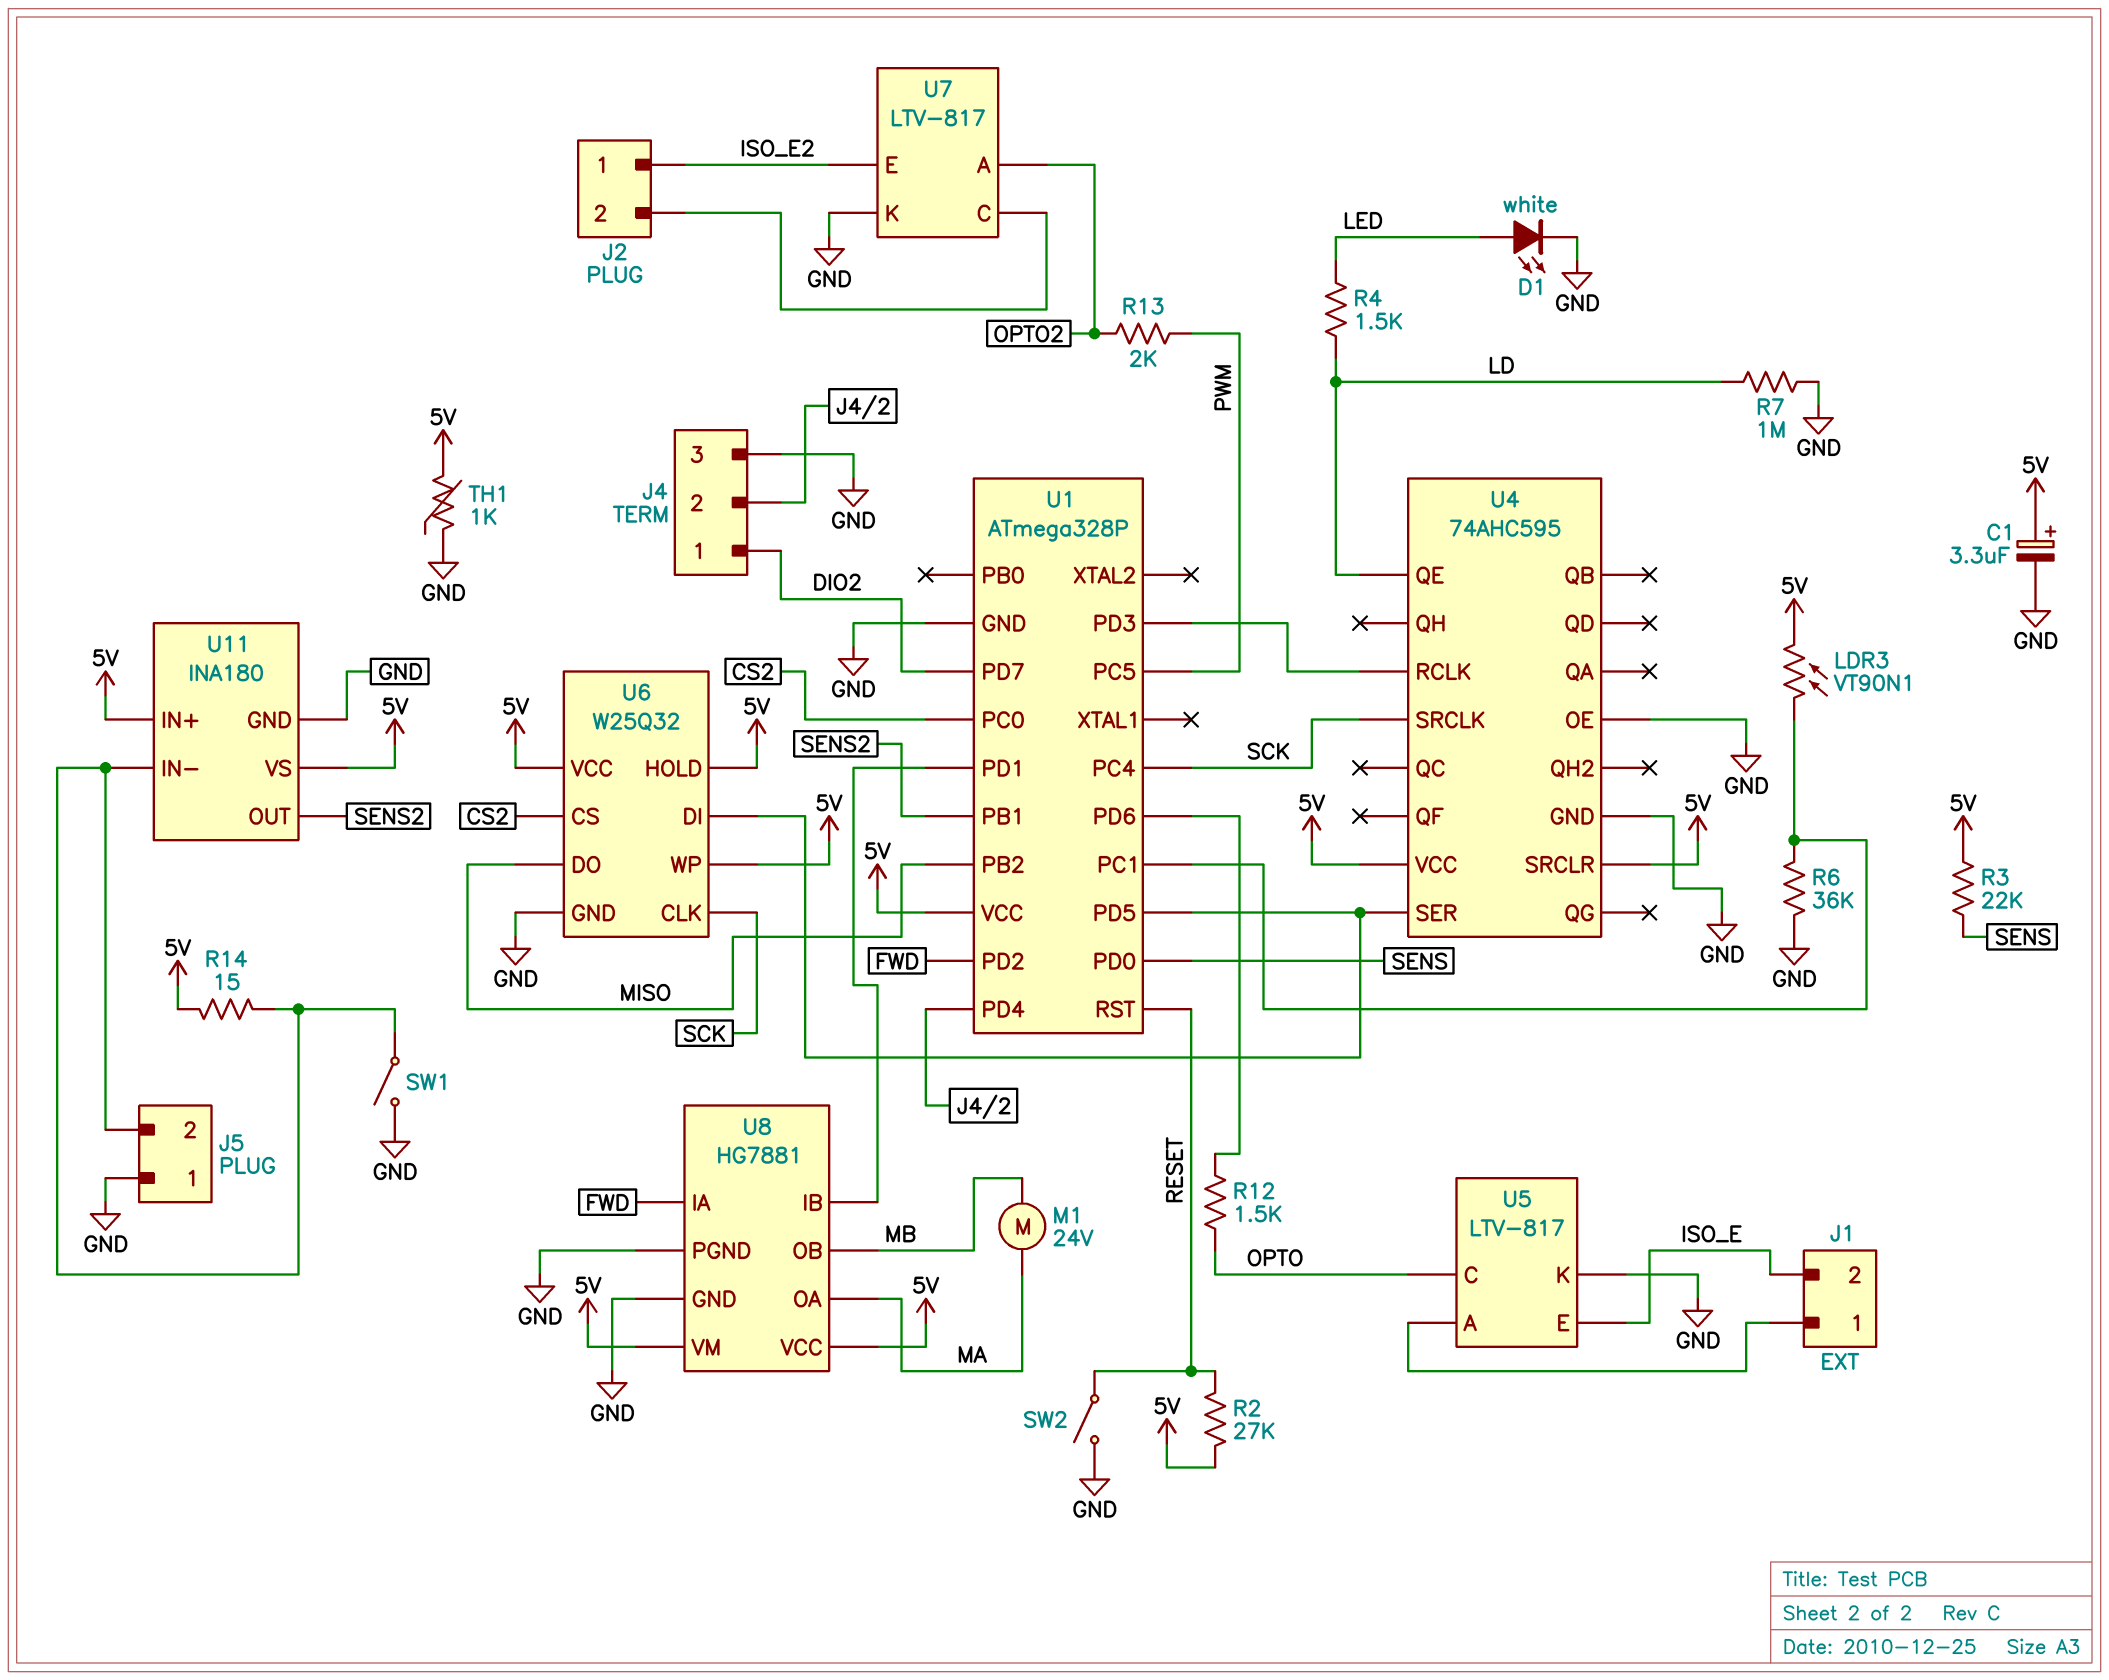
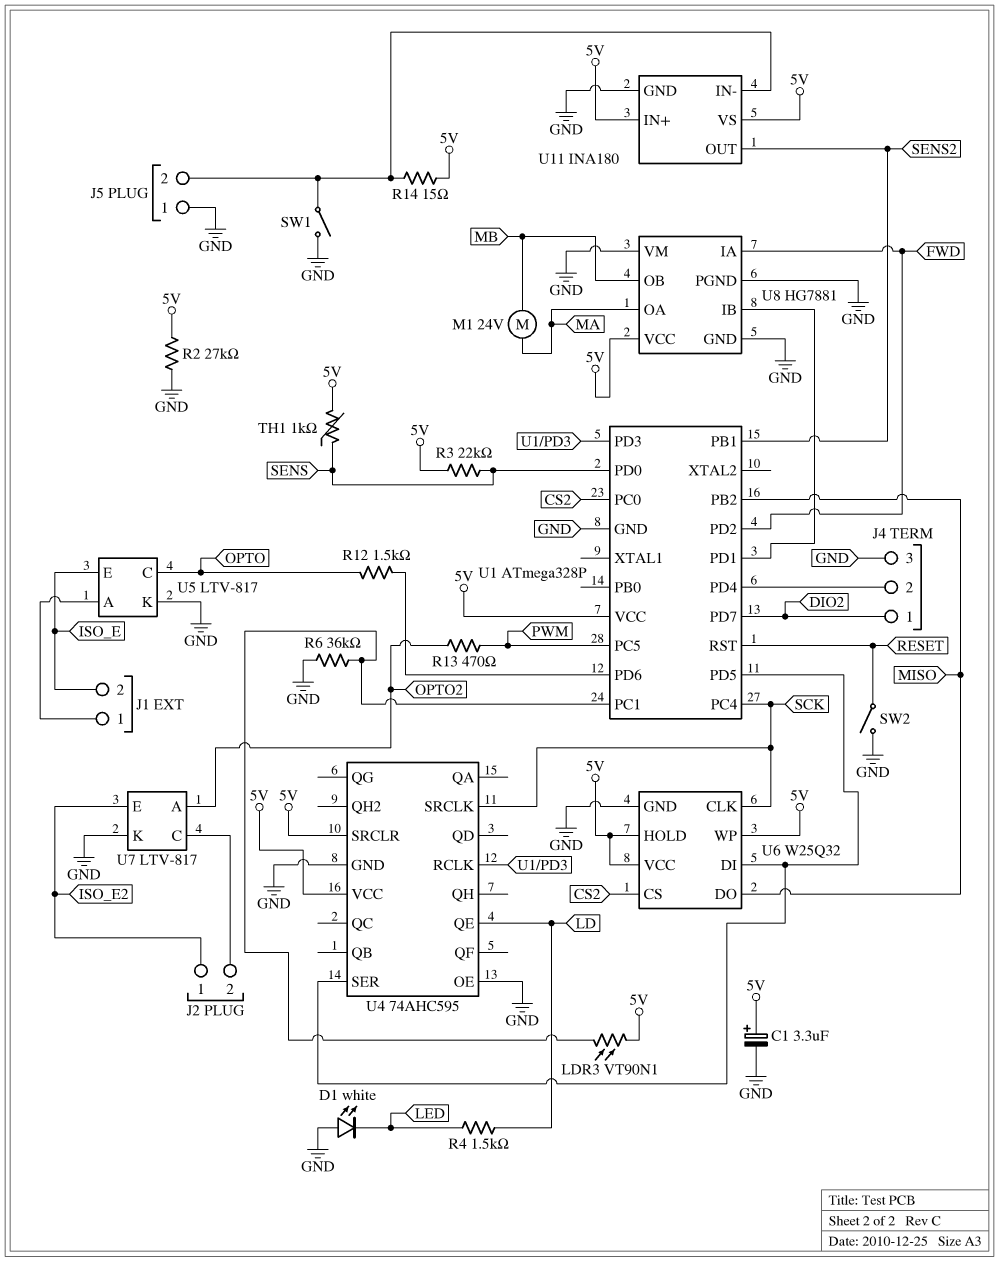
D1: LED white (A LED, K GND) -> LED white (A GND, K LED)
R2: 27k (5V, RESET) -> 27k (5V, GND)
R7: 1M (GND, LD) -> none
R13: 2k (OPTO2, PWM) -> 470 (OPTO2, PWM)
TH1: 1k (5V, GND) -> 1k (5V, SENS)
U8 pin VM: 5V -> GND

